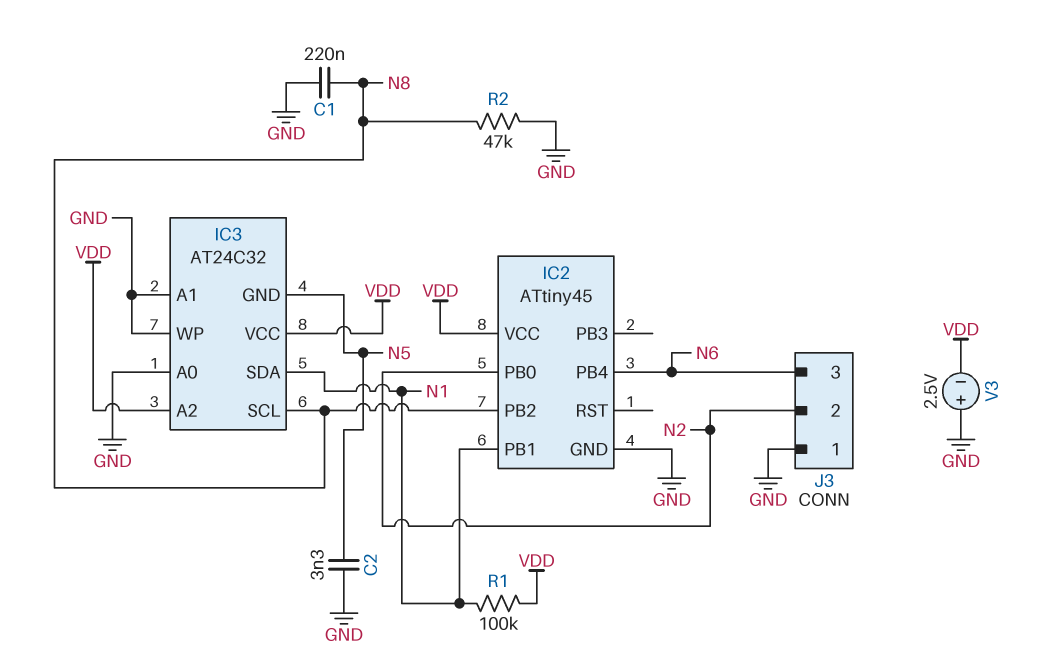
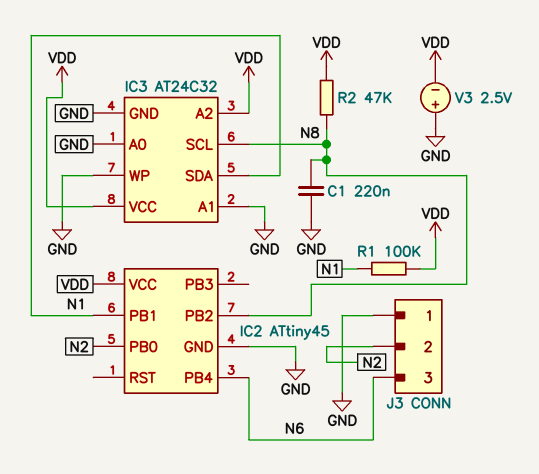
C2: 3.3nF (GND, N5) -> none
IC3 pin GND: N5 -> GND
R2: 47k (GND, N8) -> 47k (N8, VDD)

